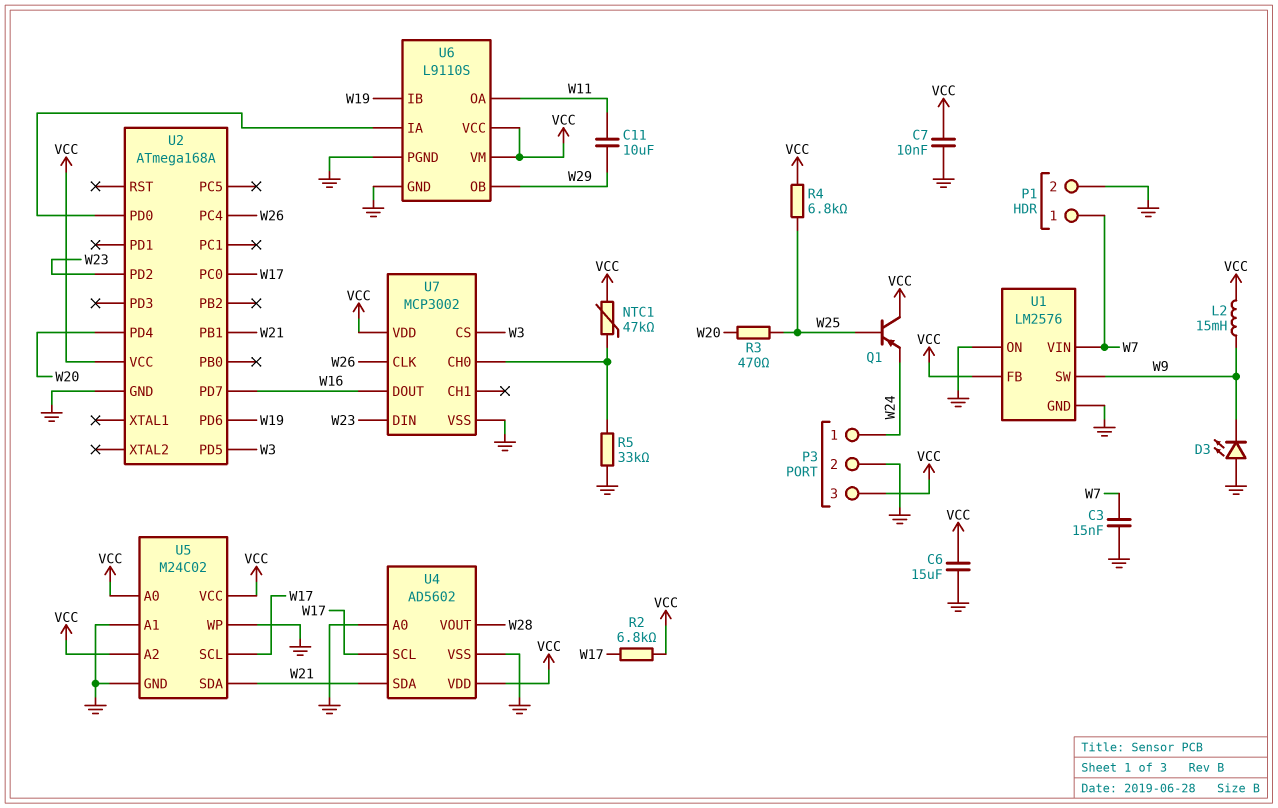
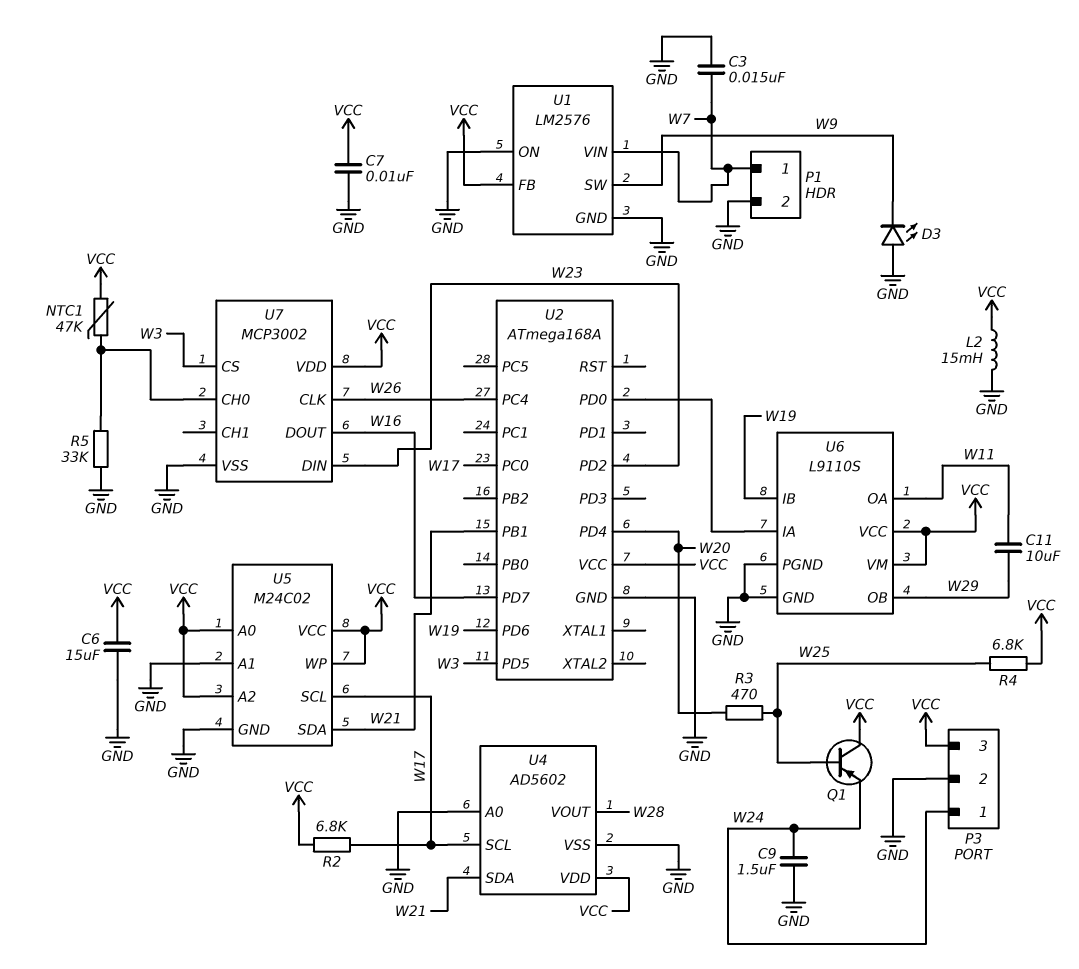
C9: none -> 1.5uF (GND, W24)
L2: 15mH (VCC, W9) -> 15mH (GND, VCC)
U5 pin WP: GND -> VCC

